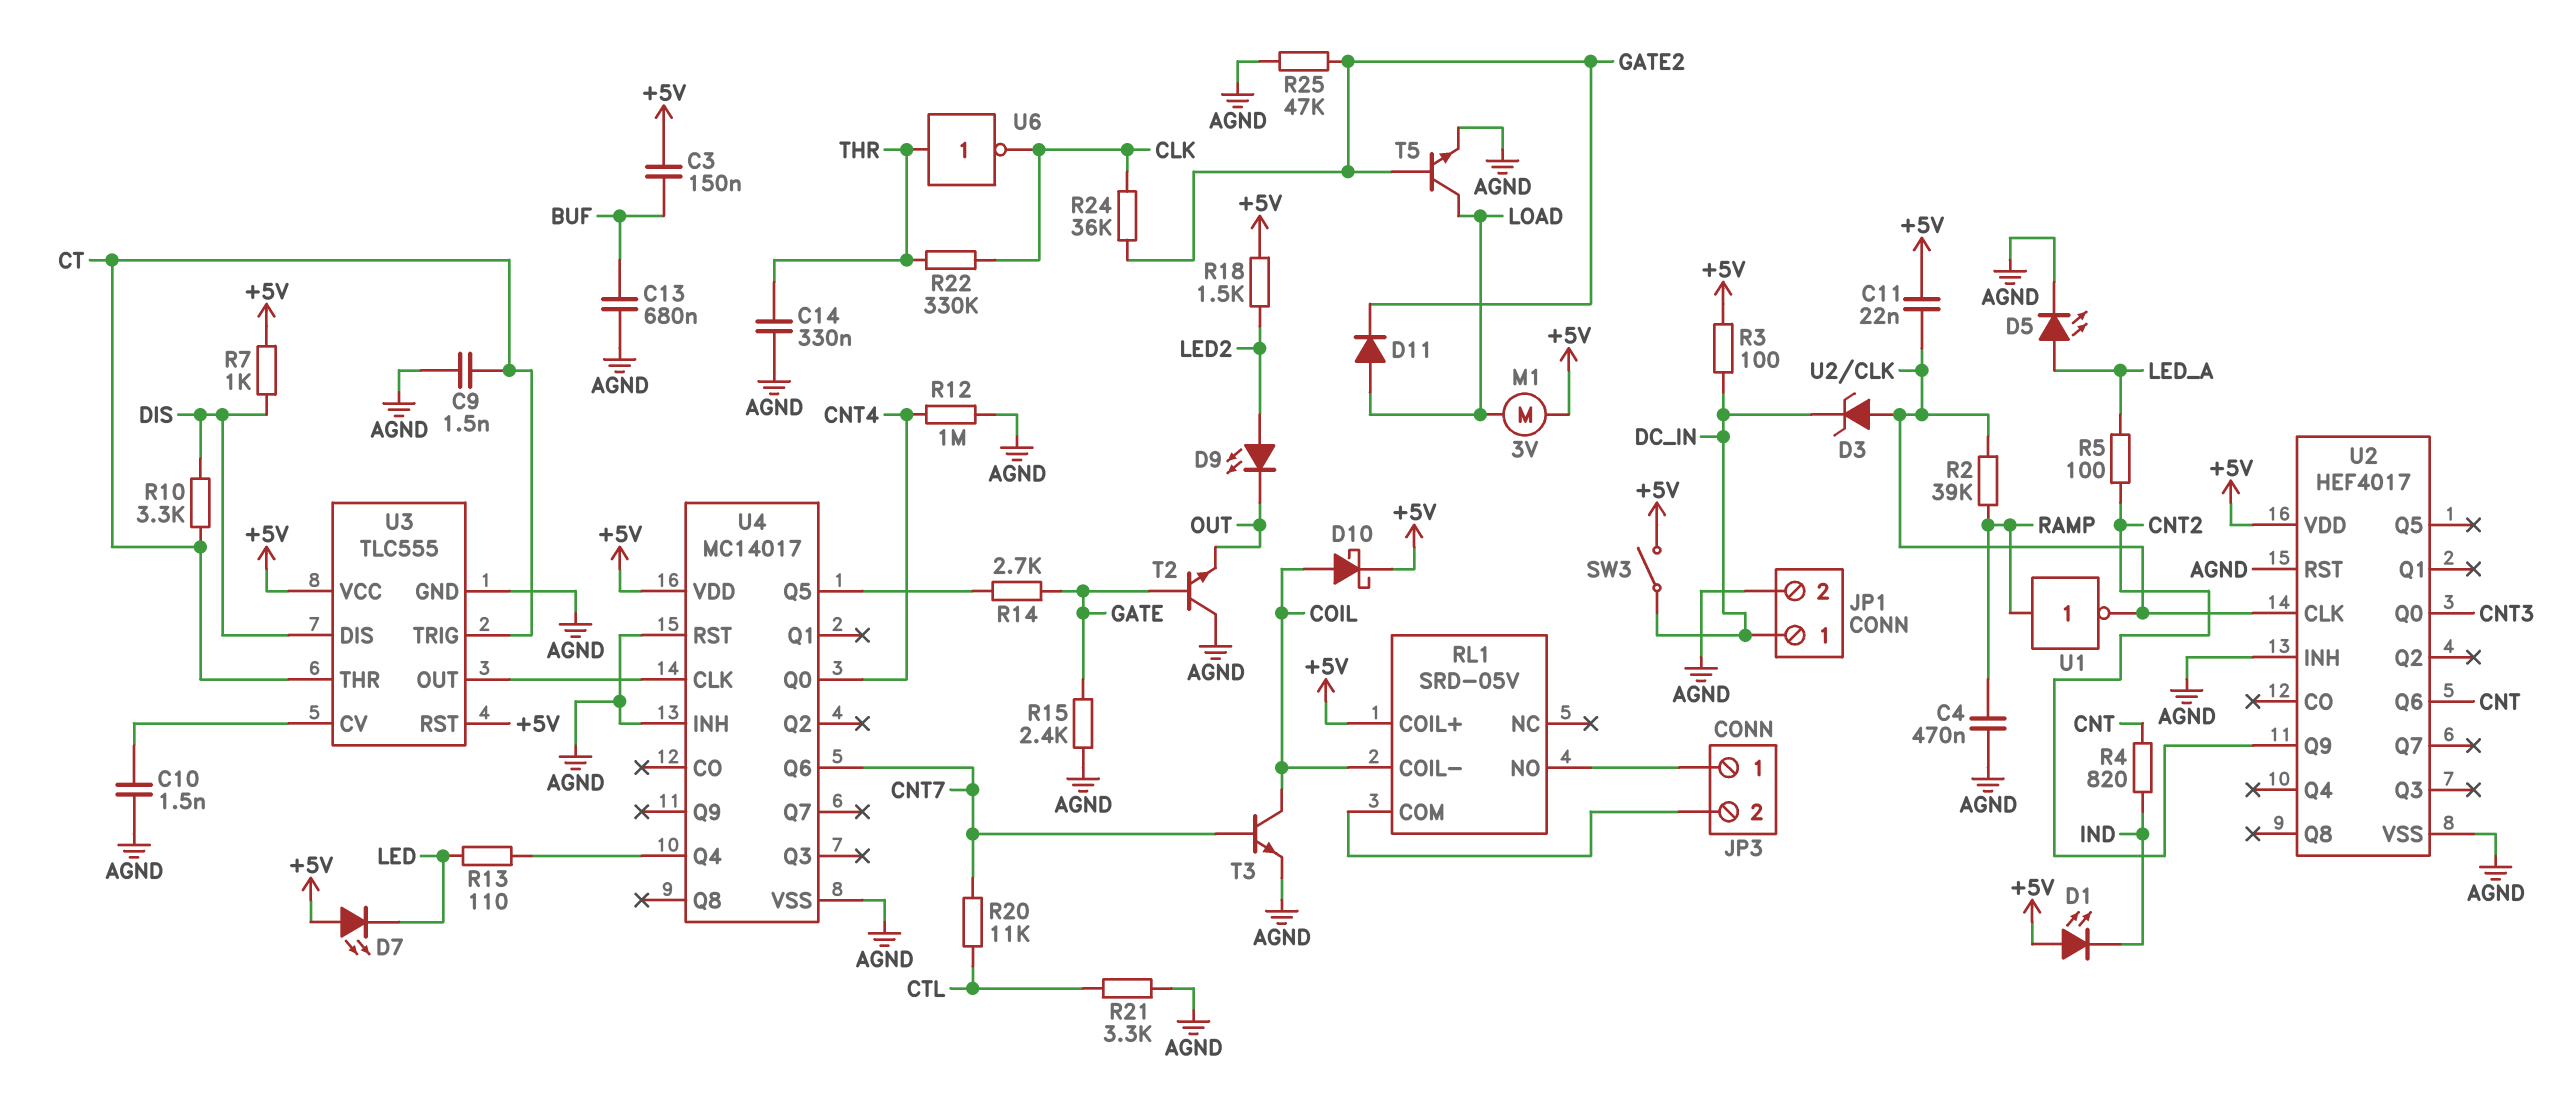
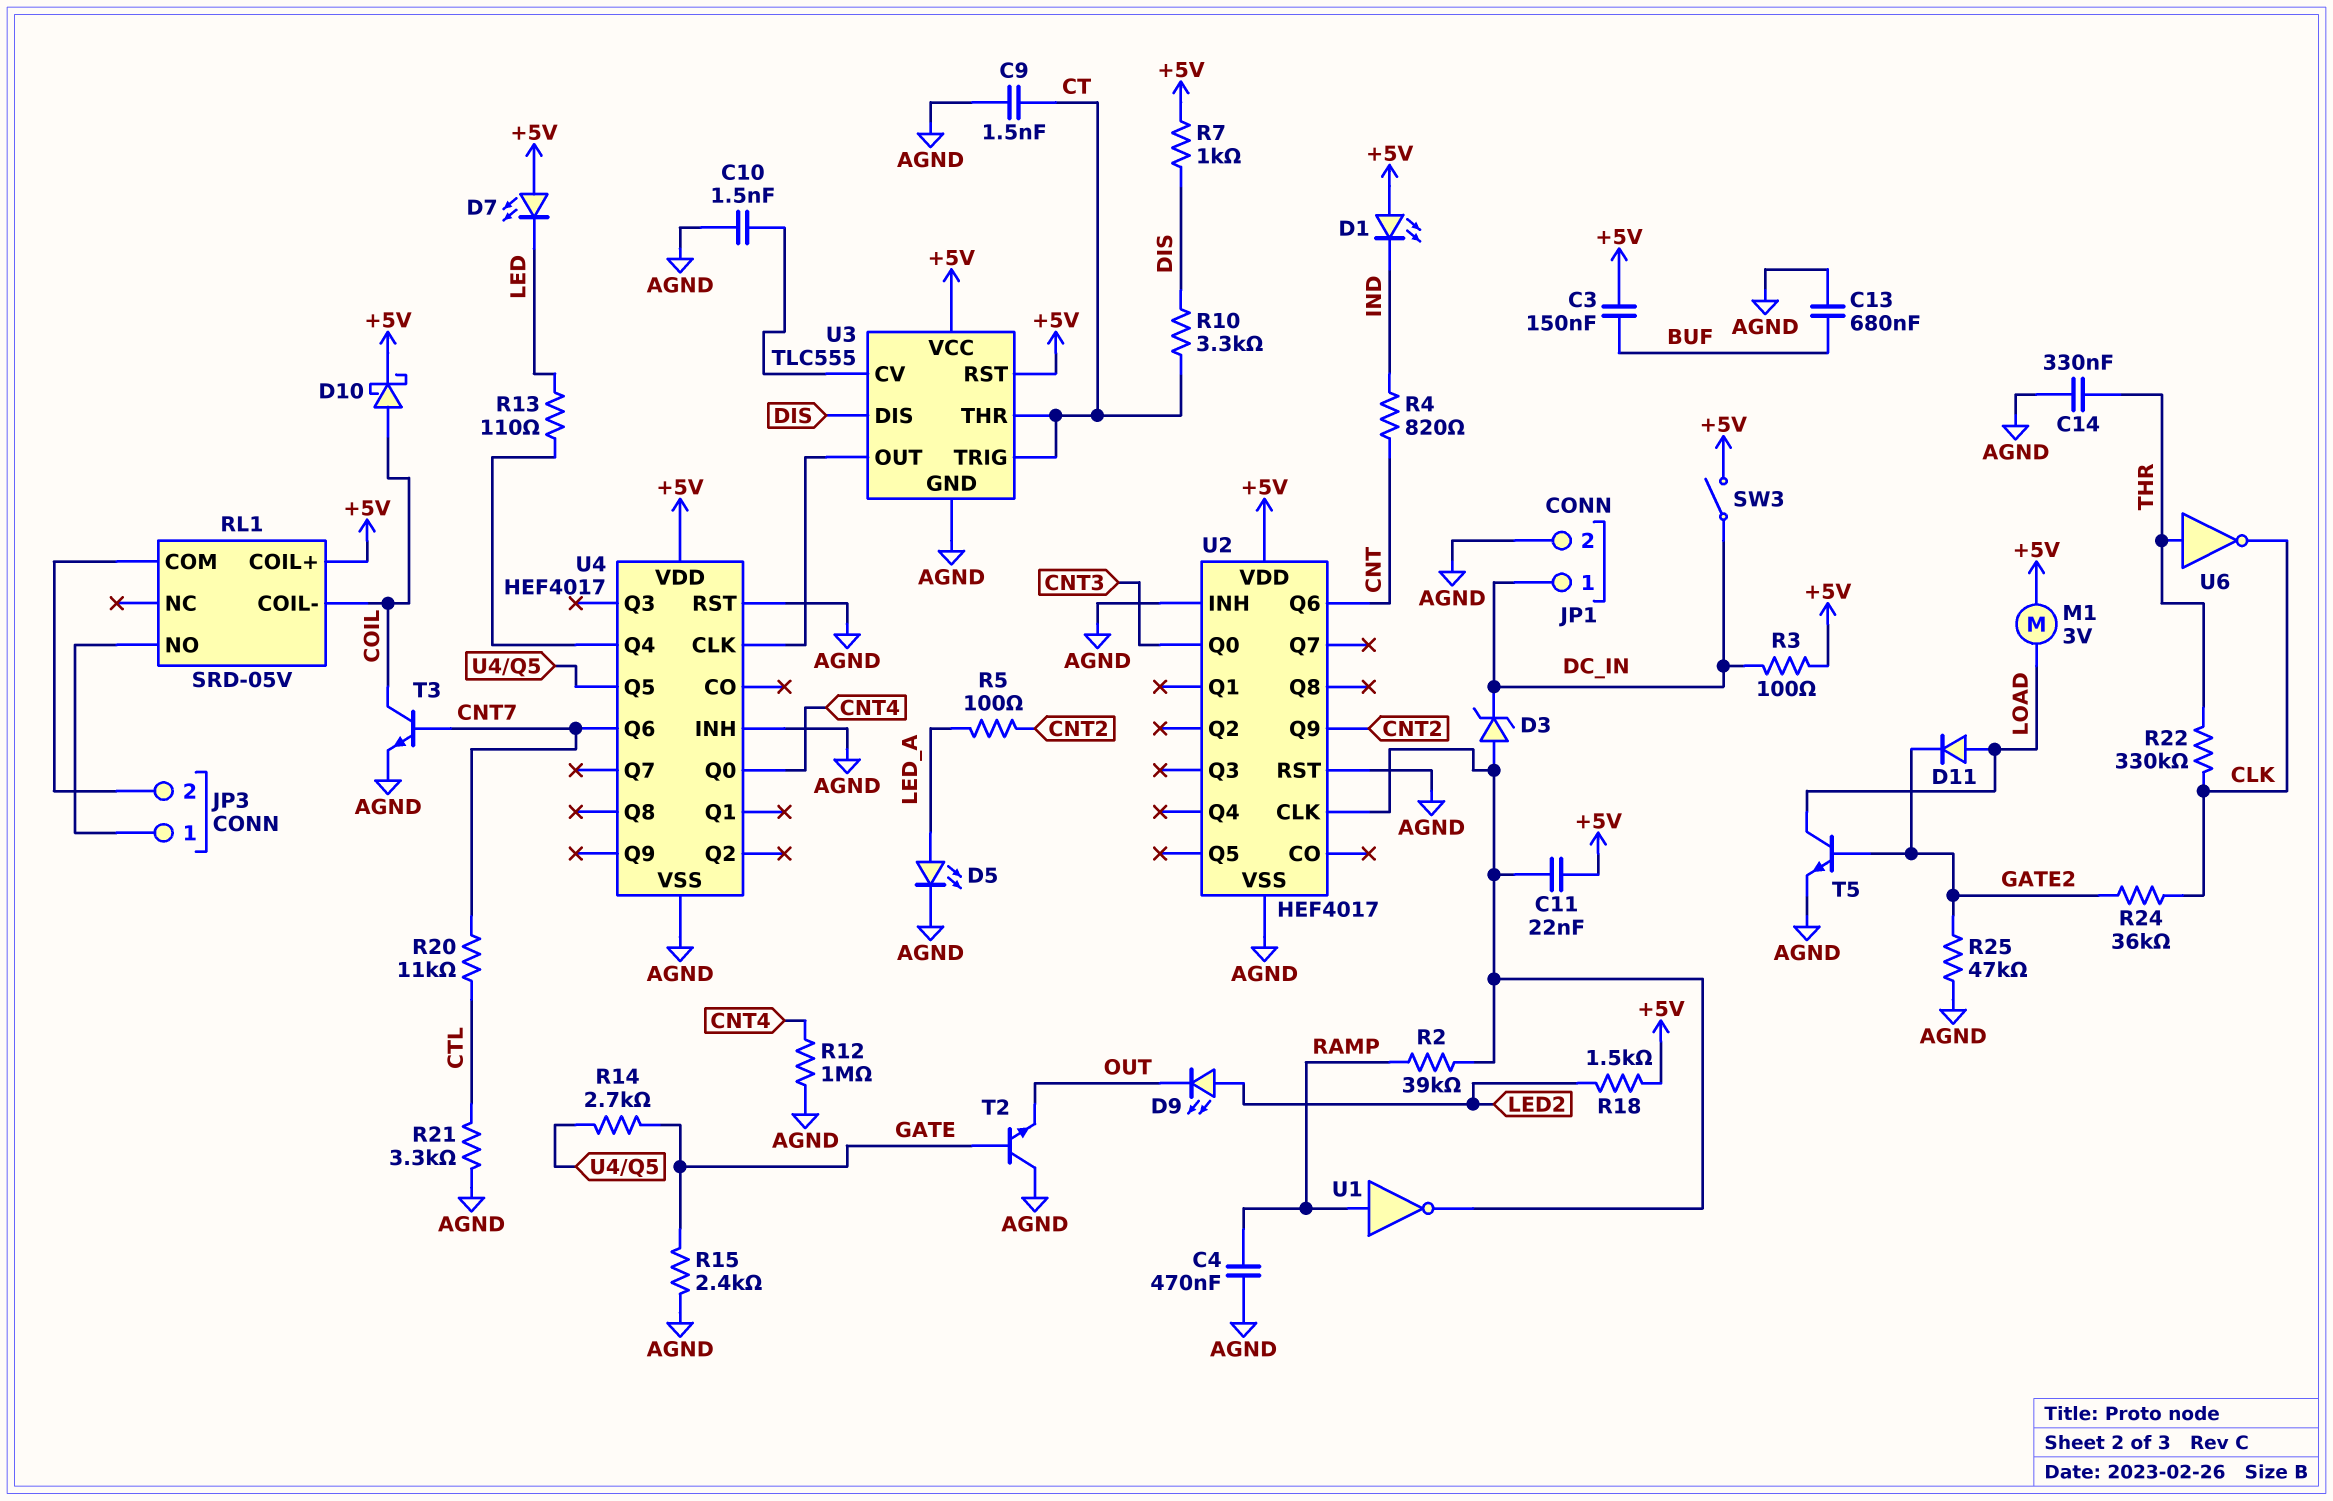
U4: MC14017 -> HEF4017

